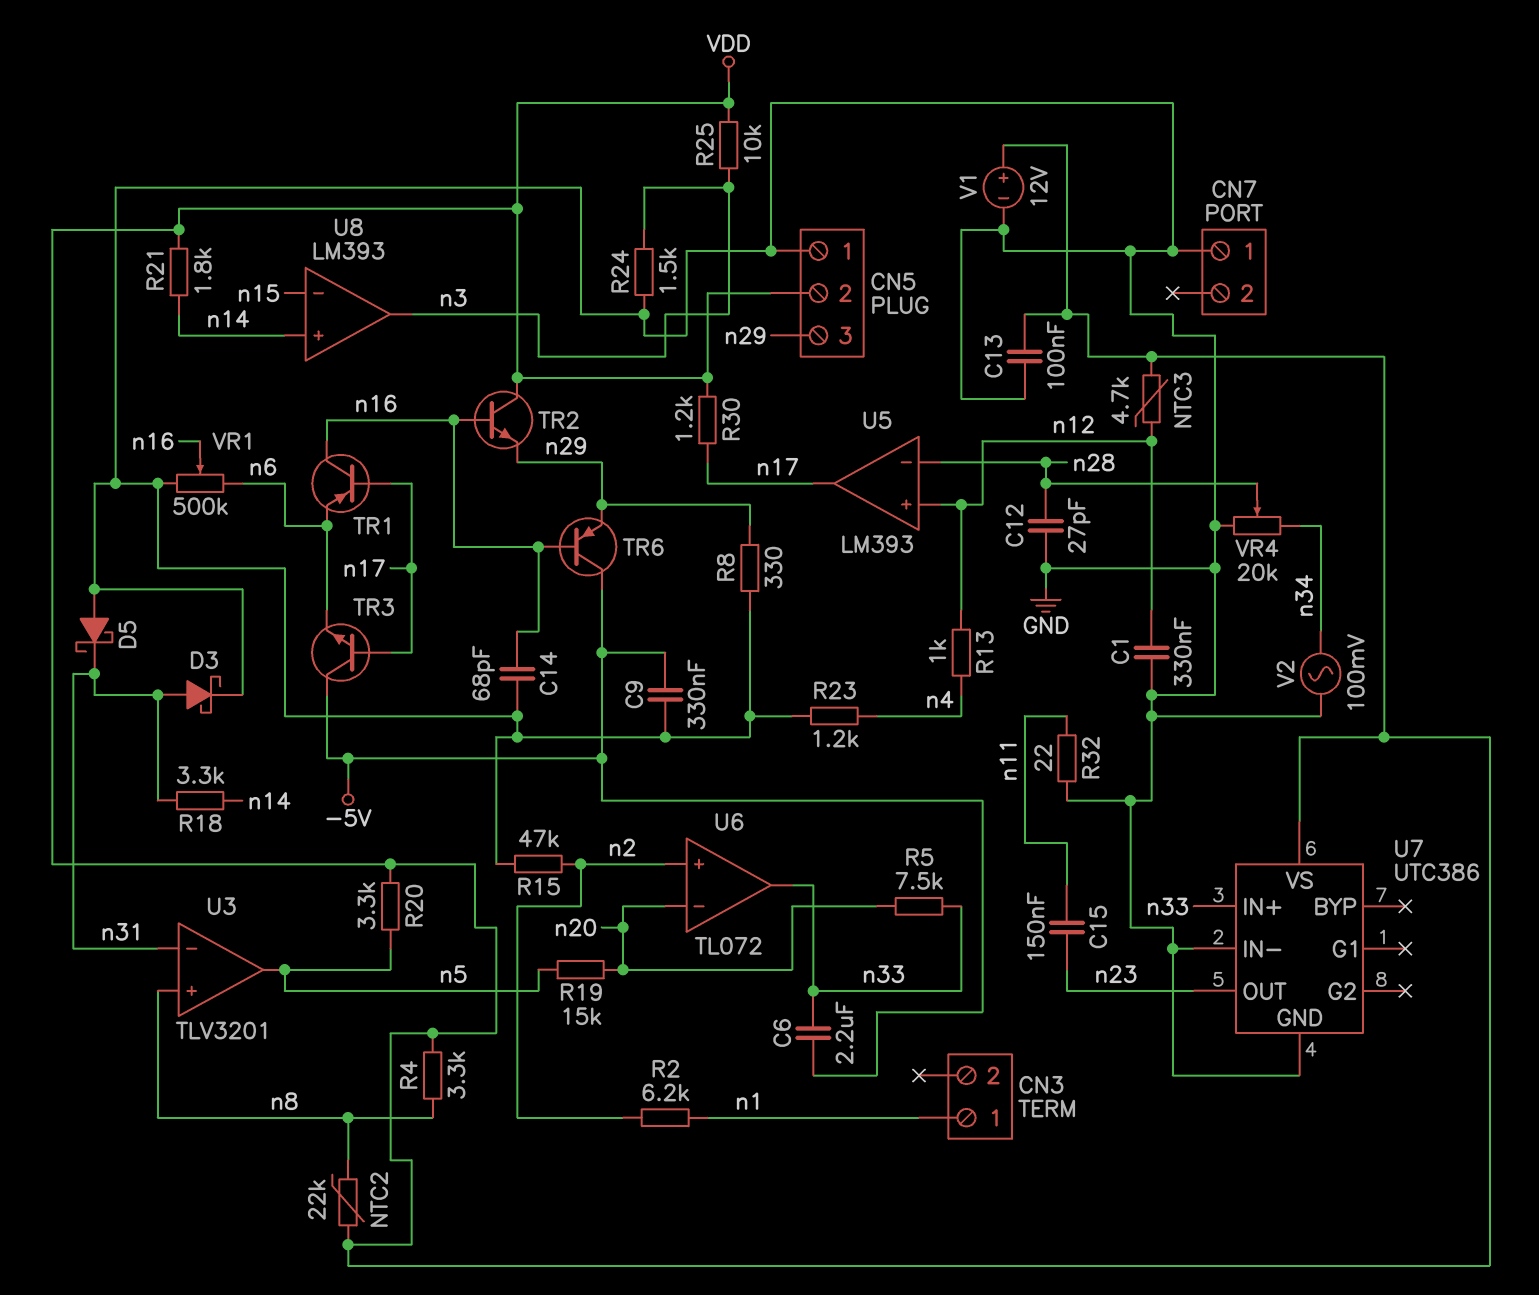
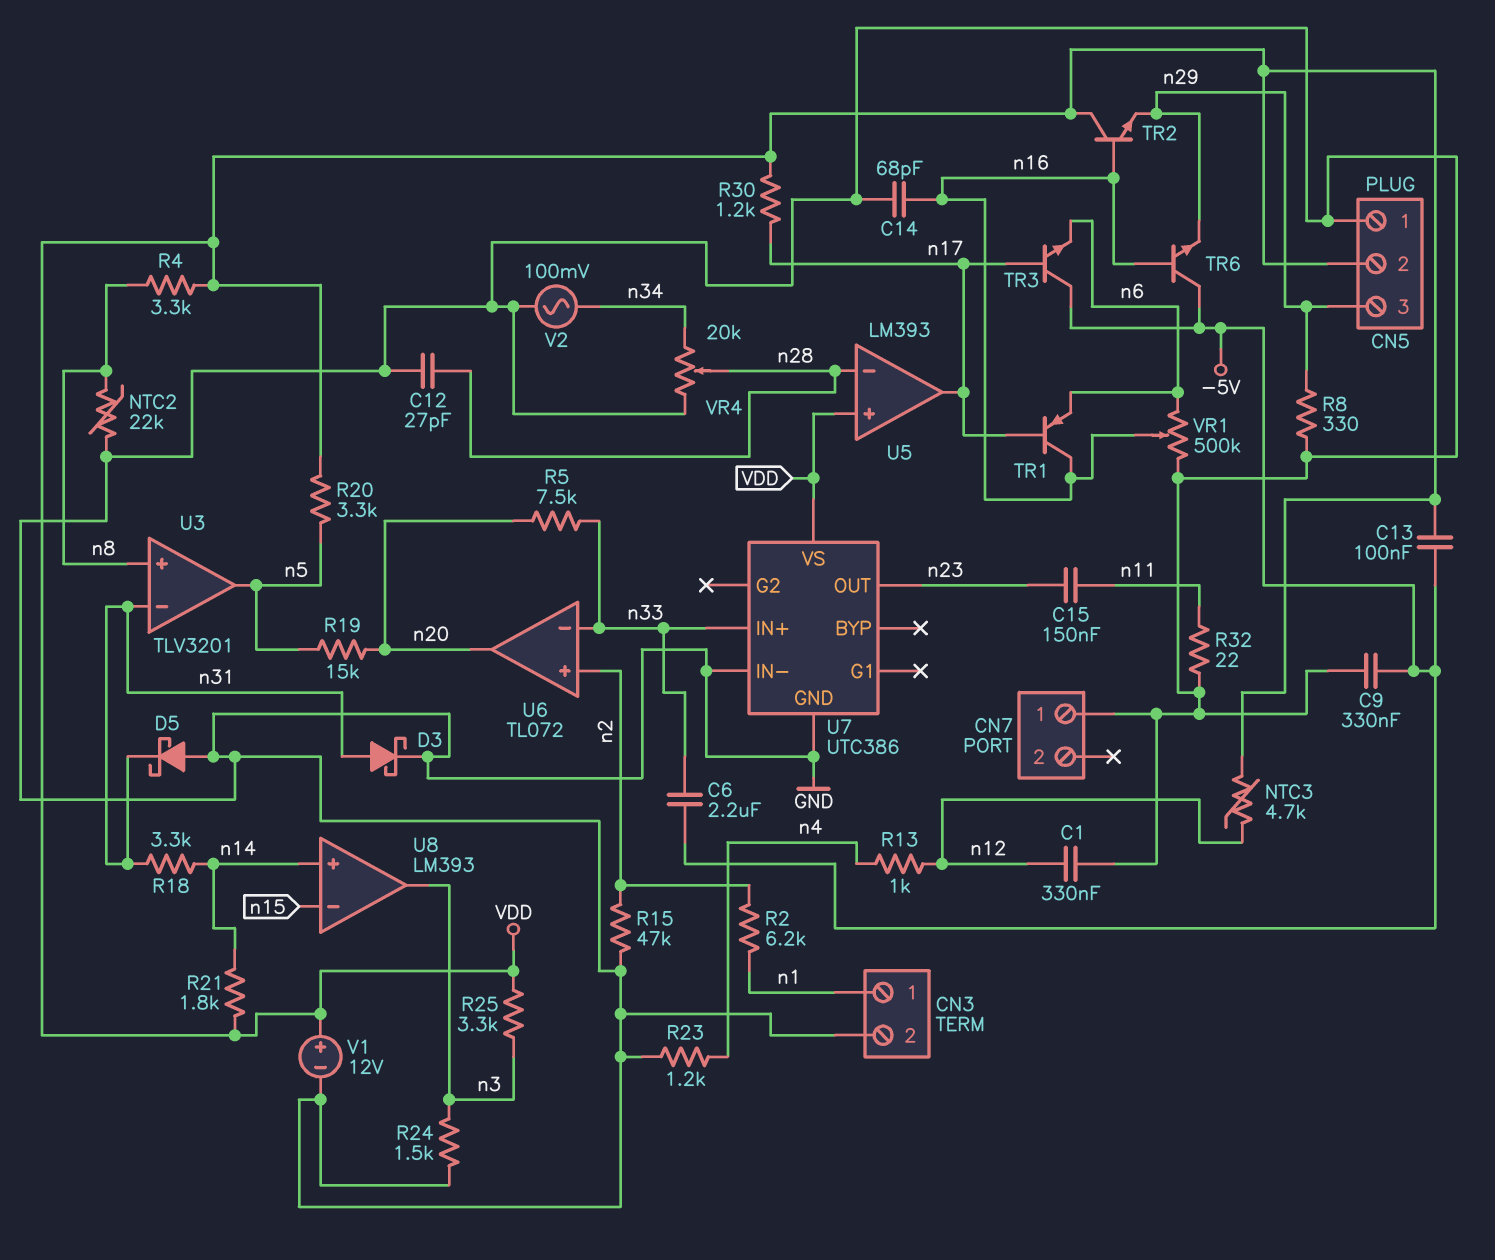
C13: 100nF (GND, VDD) -> 100nF (-5V, VDD)
CN3 pin 2: none -> GND
NTC2: 22k (VDD, n8) -> 22k (GND, n8)
R25: 10k (VDD, n3) -> 3.3k (VDD, n3)
TR6: PNP (B n16, C -5V, E n29) -> NPN (B n16, C -5V, E n29)
U5 pin in+: n12 -> VDD
U6 pin in-: n20 -> n33
U6 pin out: n33 -> n20

